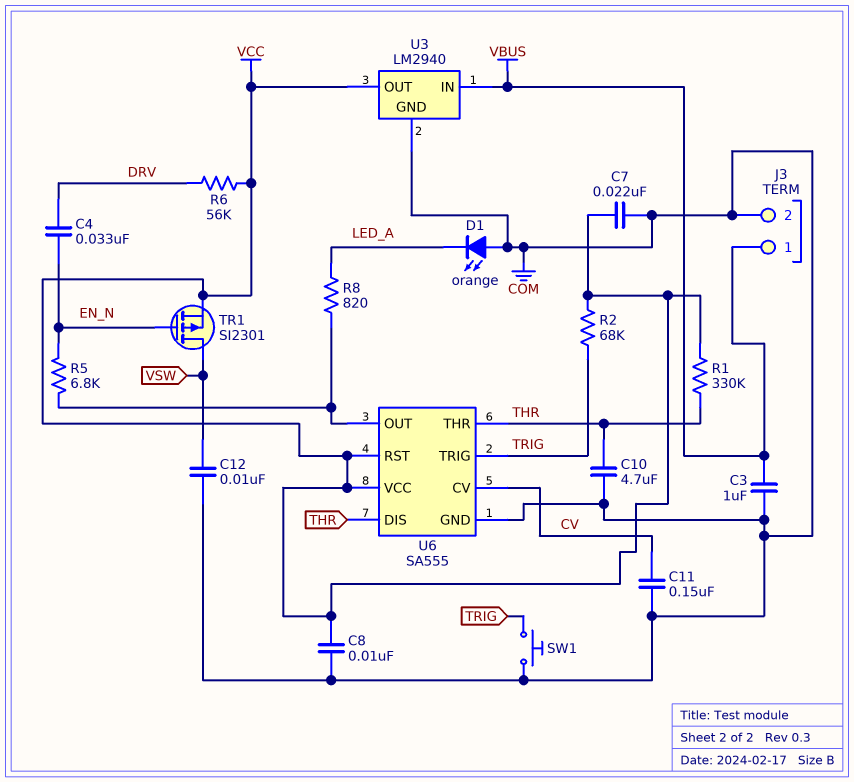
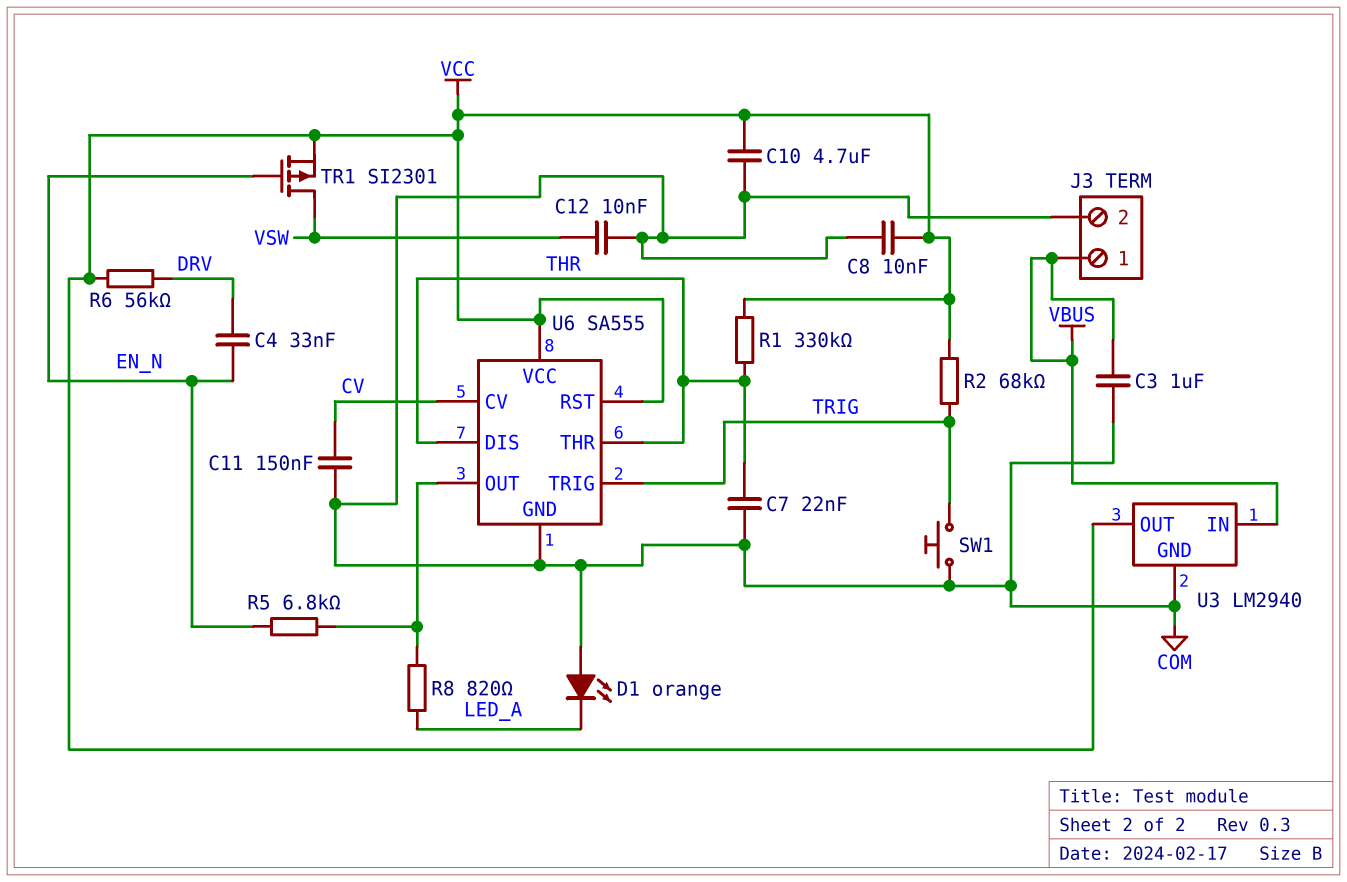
C7: 22nF (COM, VCC) -> 22nF (COM, THR)
C10: 4.7uF (COM, THR) -> 4.7uF (COM, VCC)

